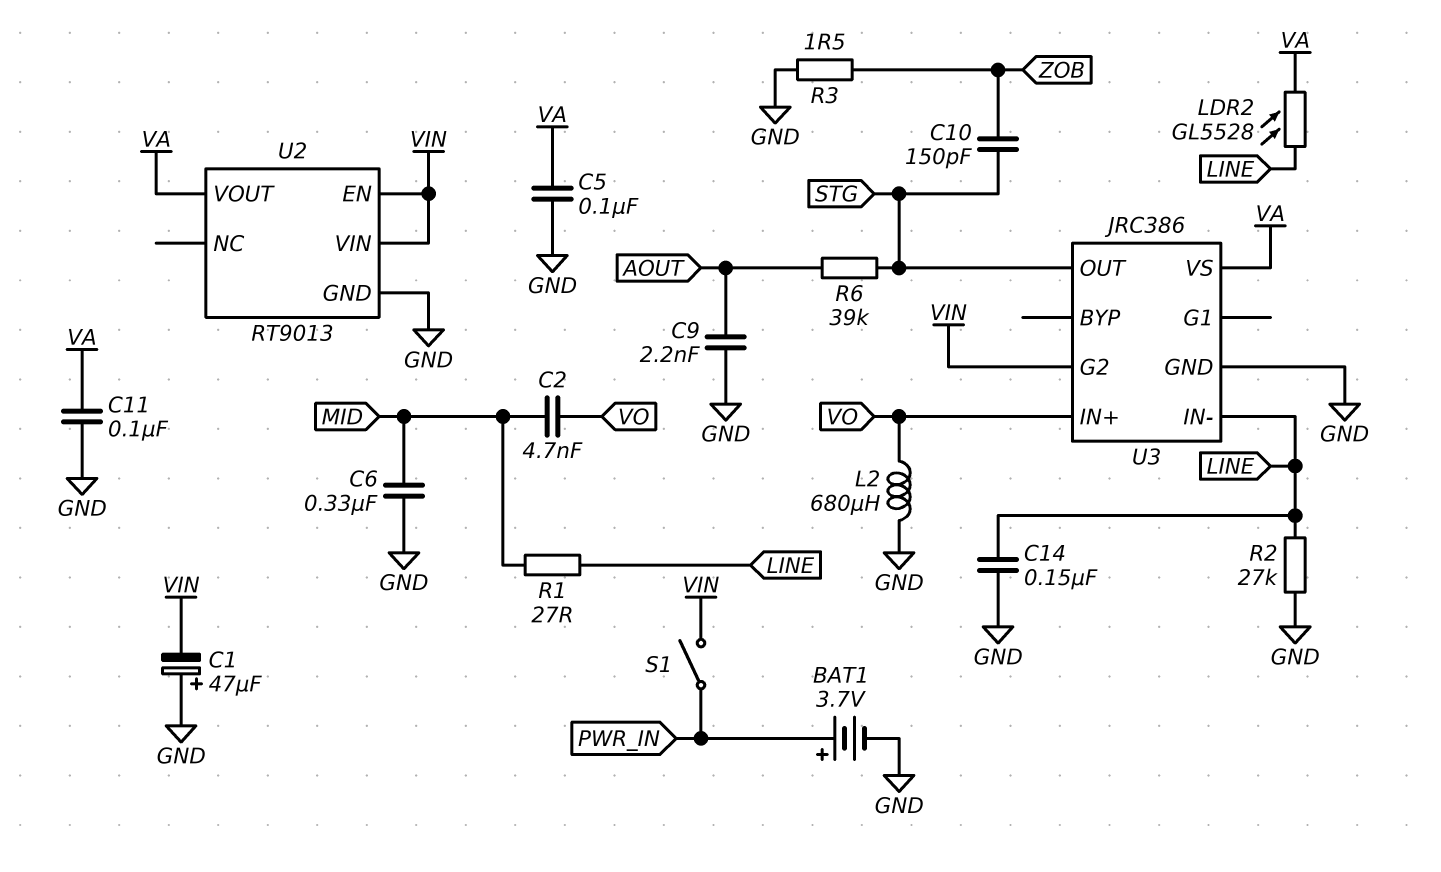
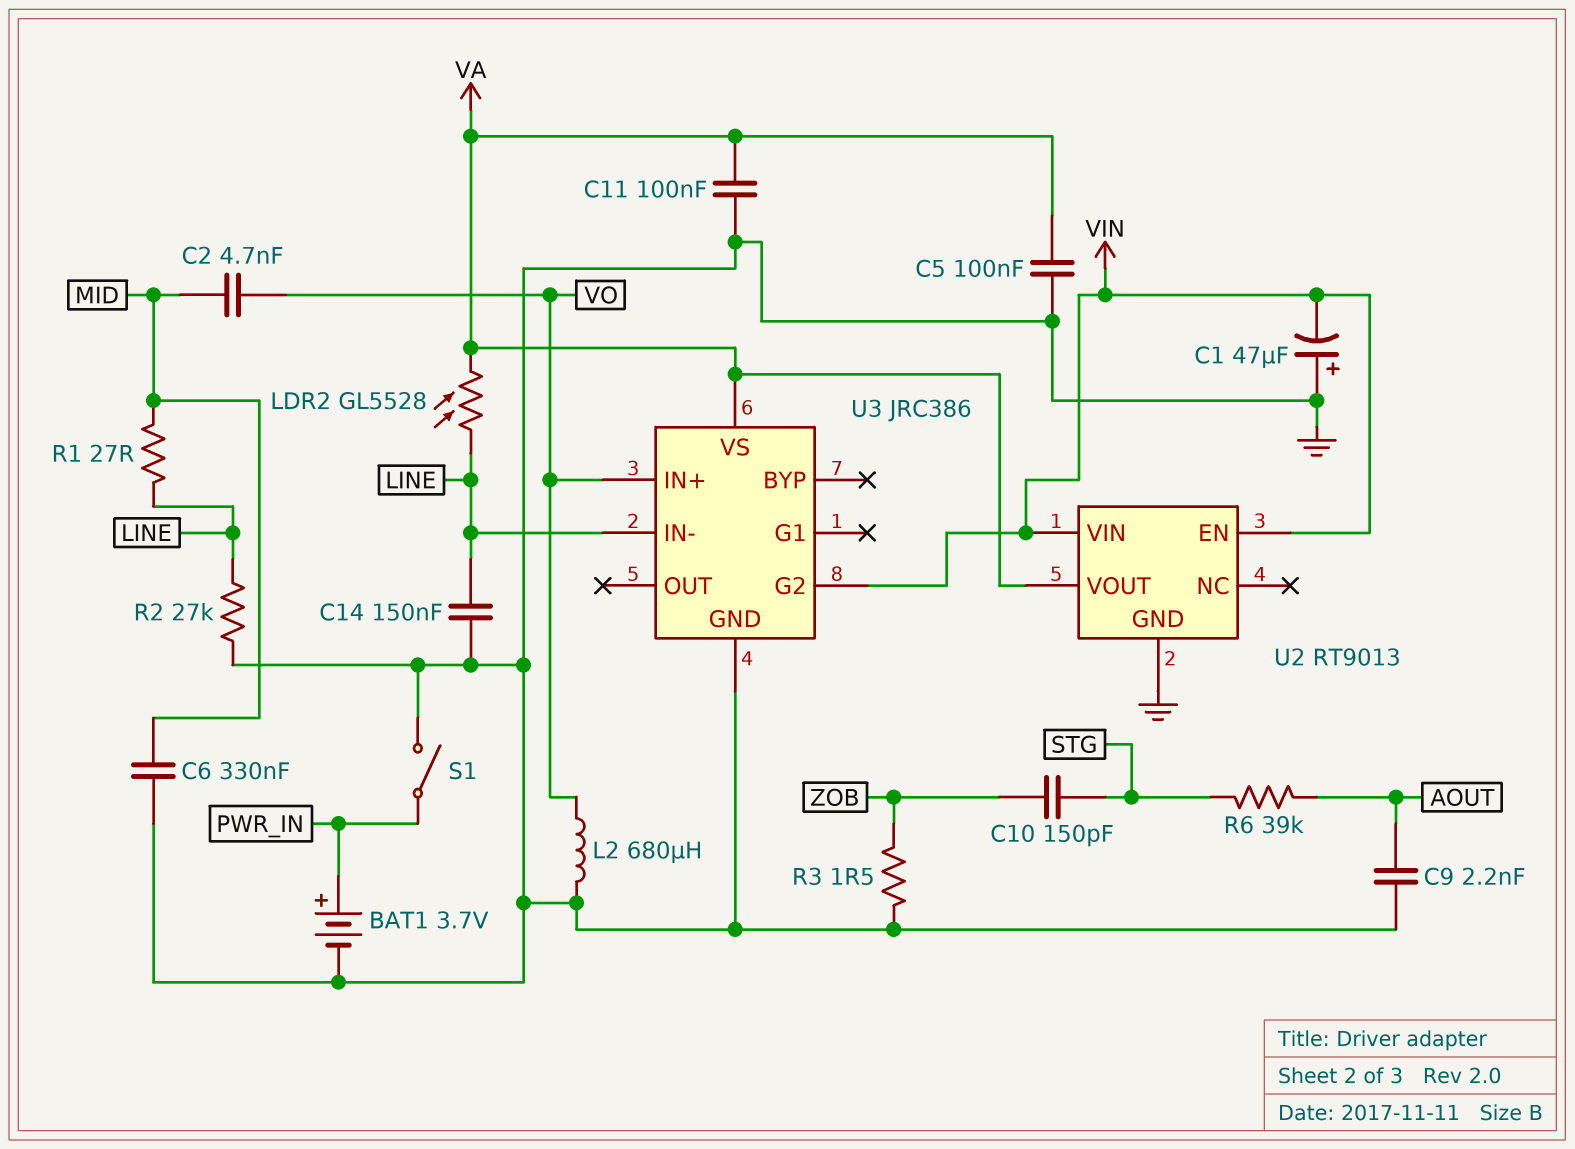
S1: switch (PWR_IN, VIN) -> switch (GND, PWR_IN)
U3 pin OUT: STG -> none

